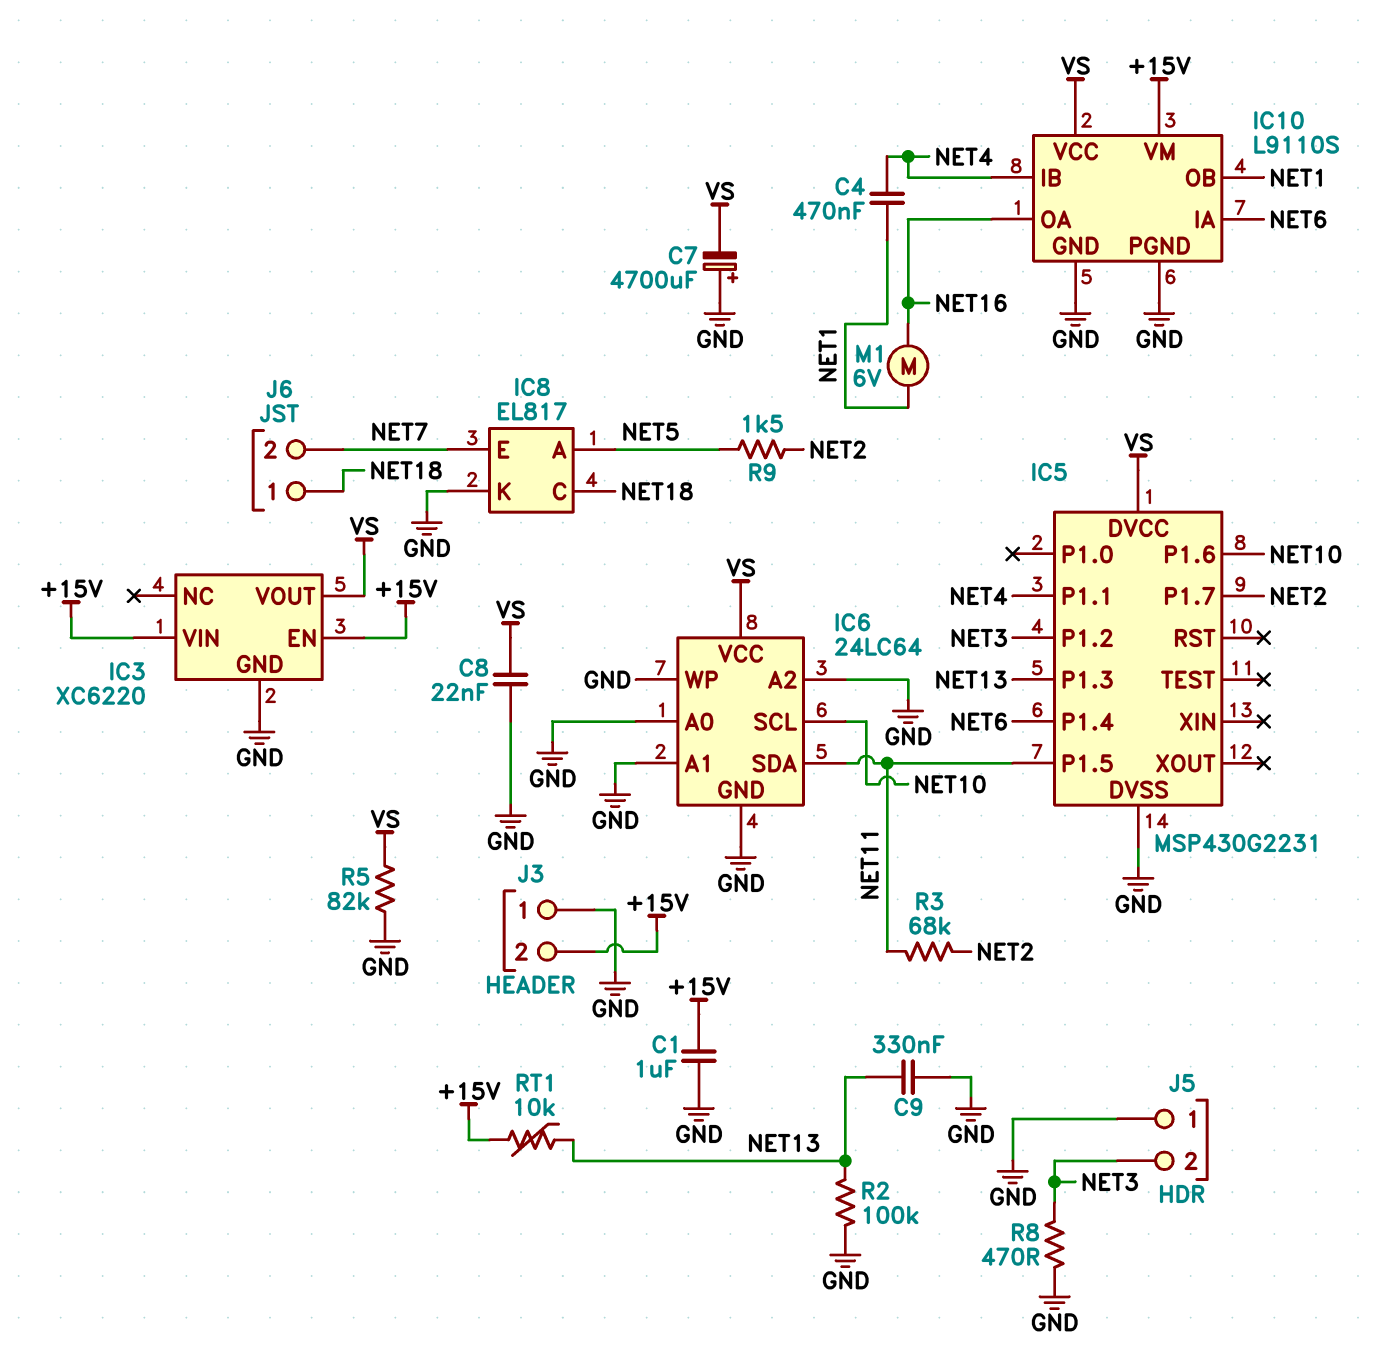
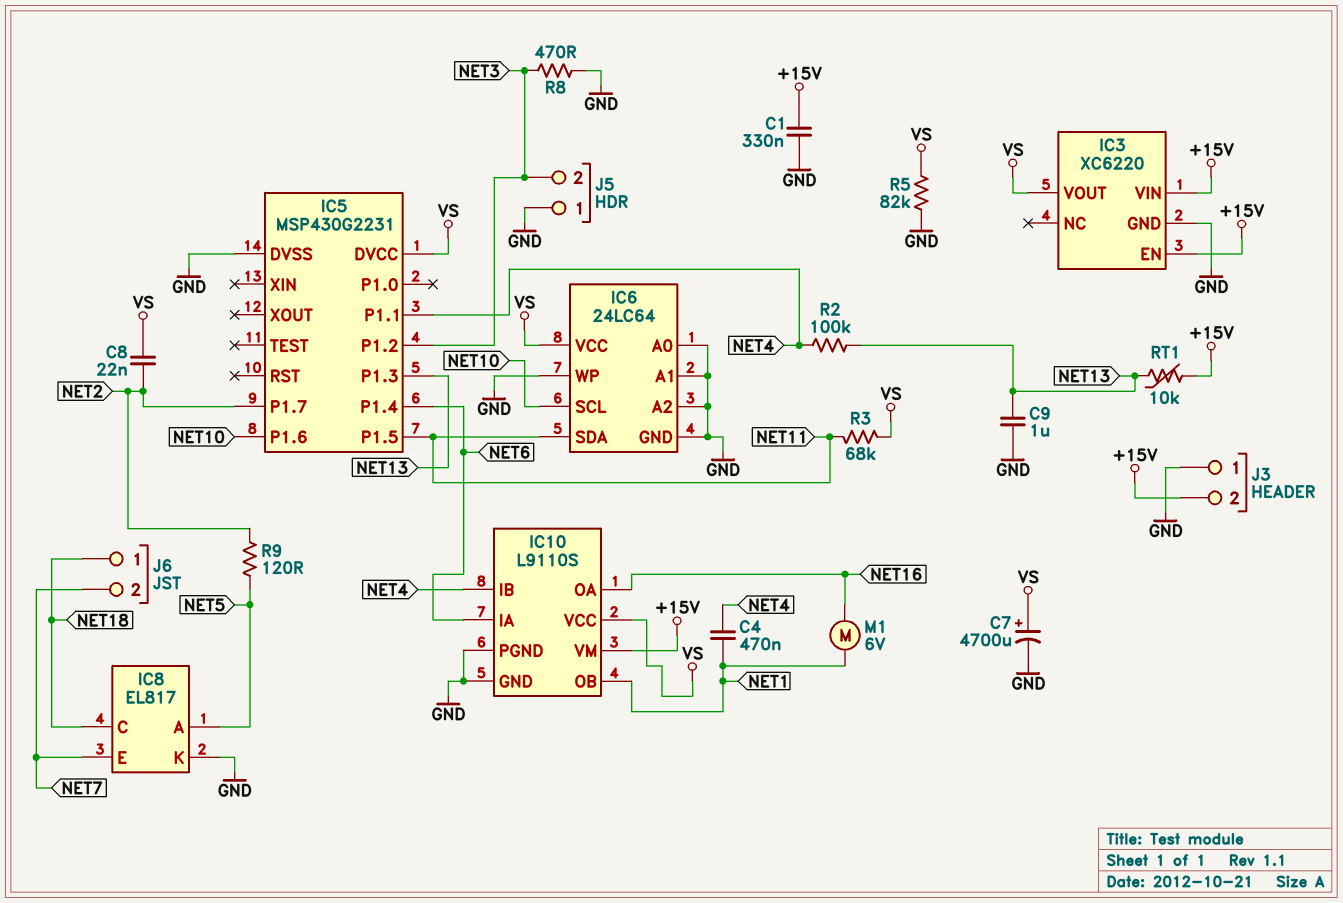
C1: 1uF (+15V, GND) -> 330nF (+15V, GND)
C7: 4700uF (plus GND, minus VS) -> 4700uF (plus VS, minus GND)
C8: 22nF (GND, VS) -> 22nF (NET2, VS)
C9: 330nF (GND, NET13) -> 1uF (GND, NET13)
R2: 100k (GND, NET13) -> 100k (NET4, NET13)
R3: 68k (NET2, NET11) -> 68k (NET11, VS)
R9: 1.5k (NET2, NET5) -> 120 (NET2, NET5)

